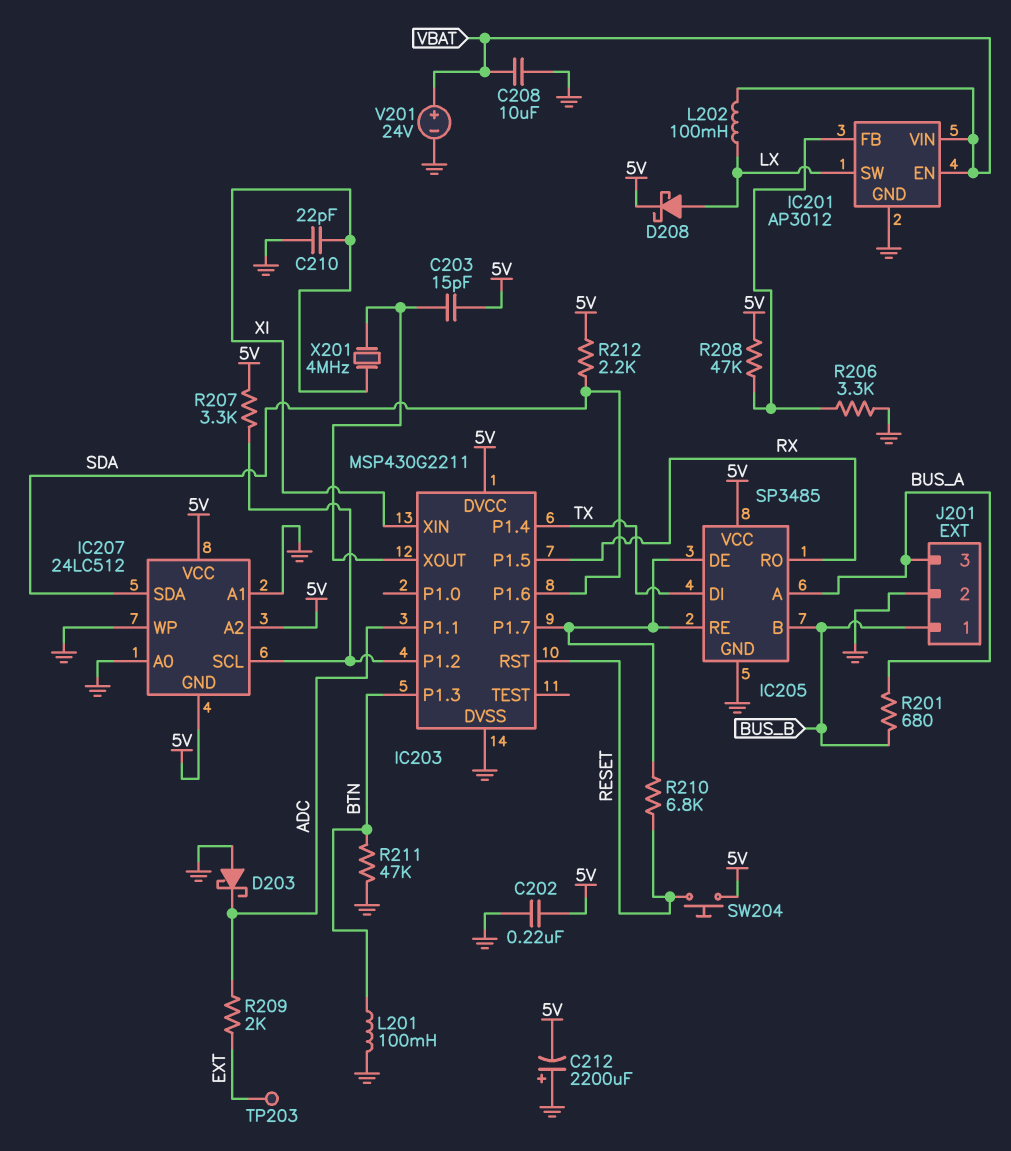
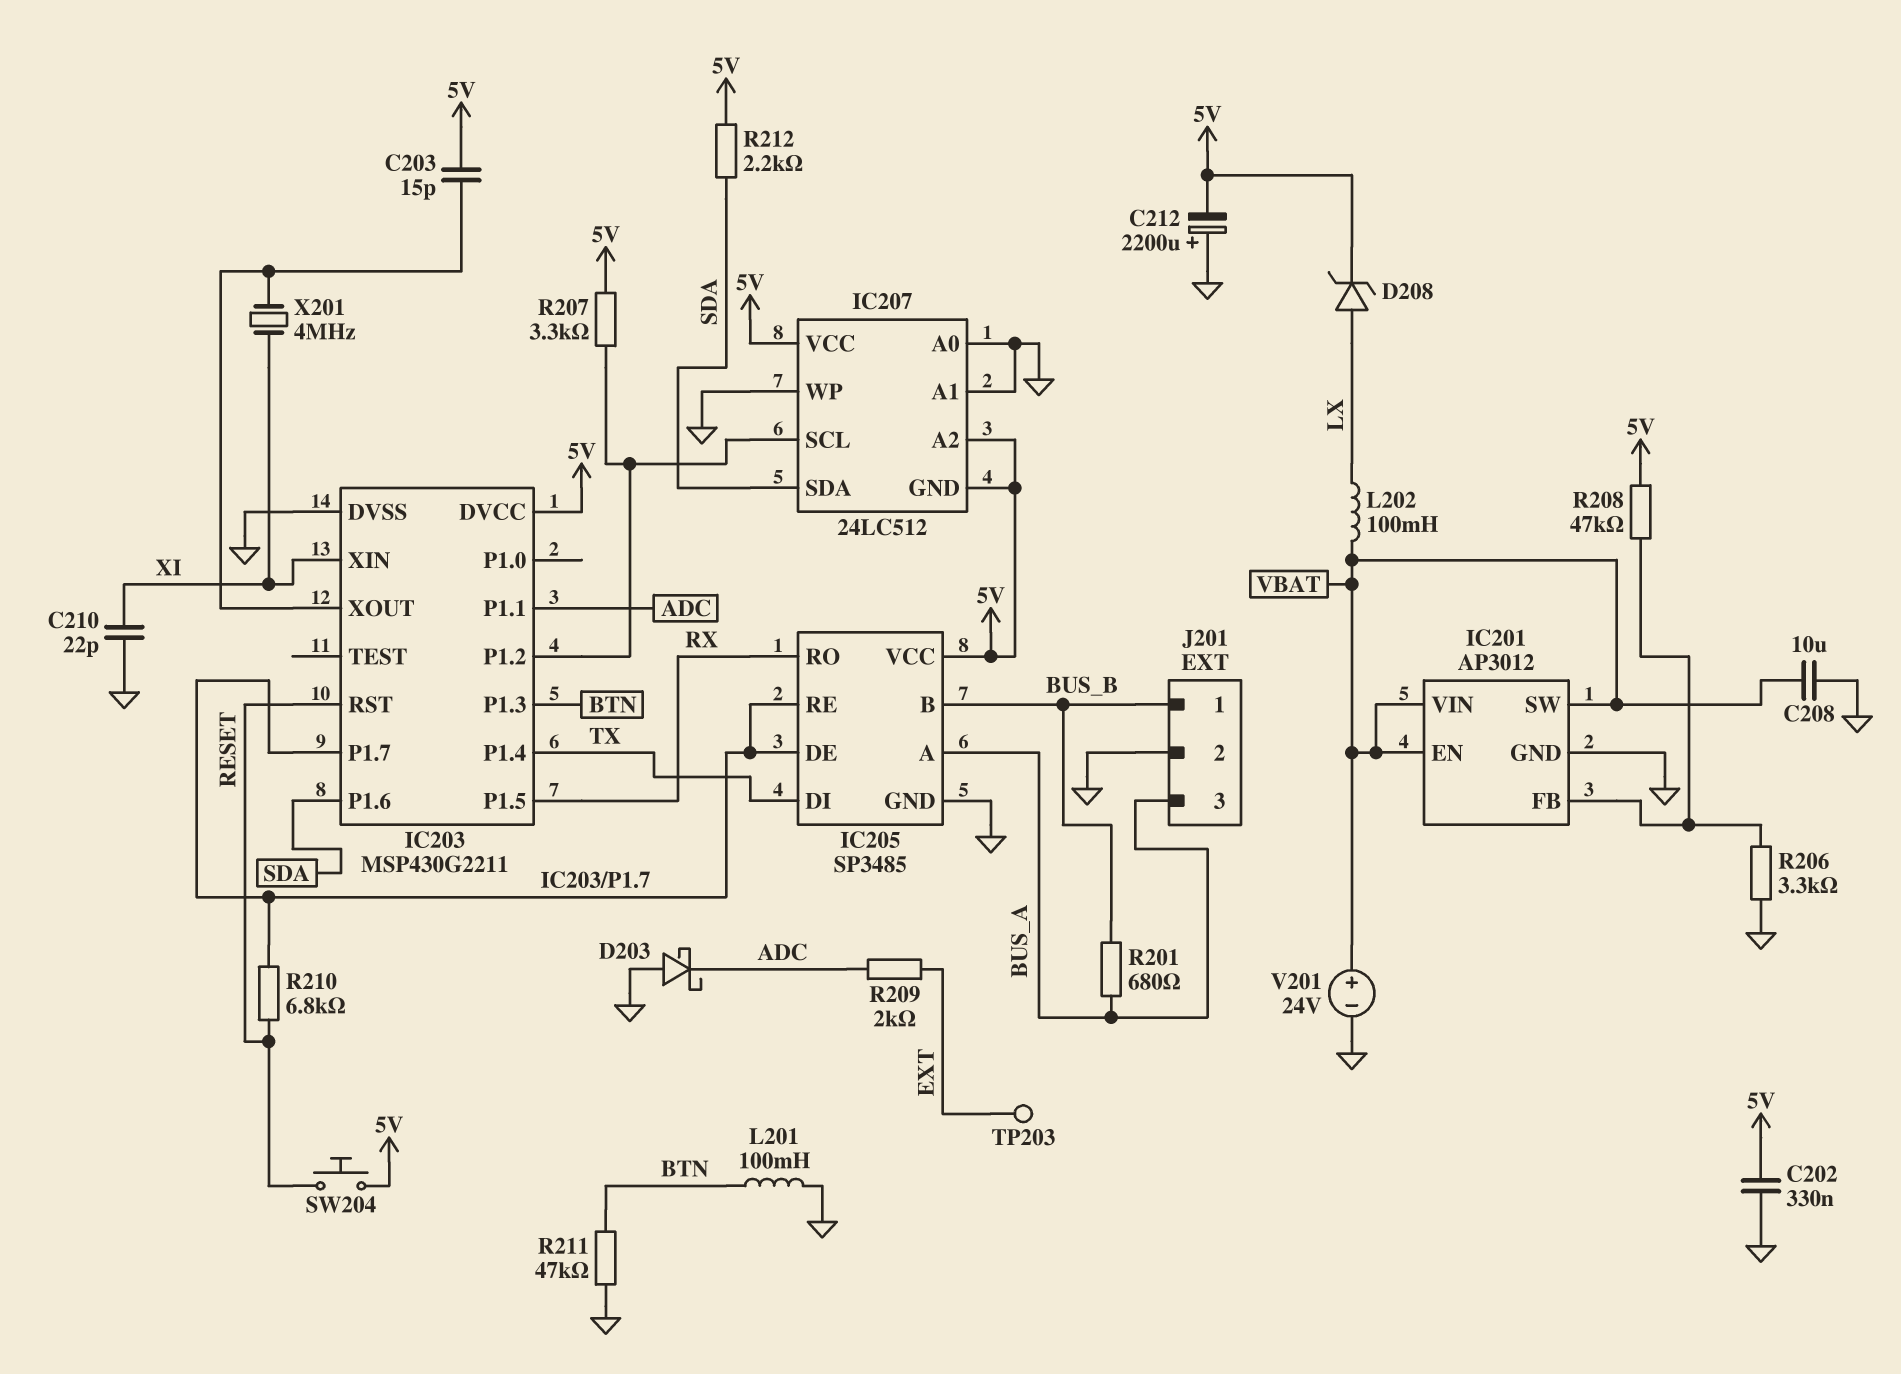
C202: 220nF (5V, GND) -> 330nF (5V, GND)
D208: schottky (A LX, K 5V) -> zener (A LX, K 5V)
IC201 pin SW: LX -> VBAT

